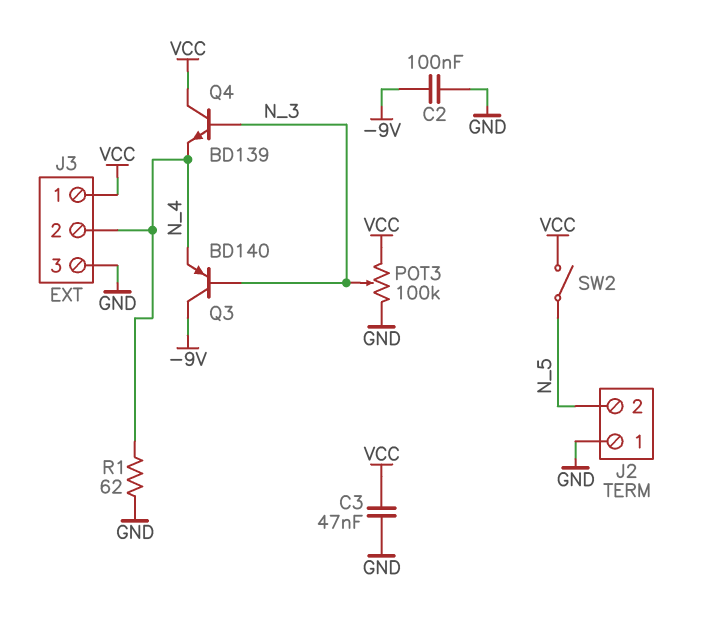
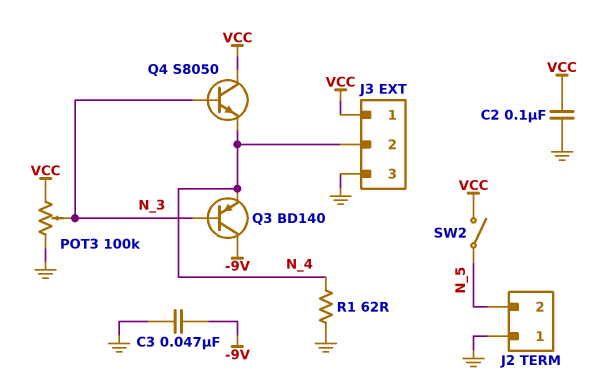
C2: 100nF (-9V, GND) -> 100nF (GND, VCC)
C3: 47nF (GND, VCC) -> 47nF (-9V, GND)
Q4: NPN BD139 (B N_3, C VCC, E N_4) -> NPN S8050 (B N_3, C VCC, E N_4)

